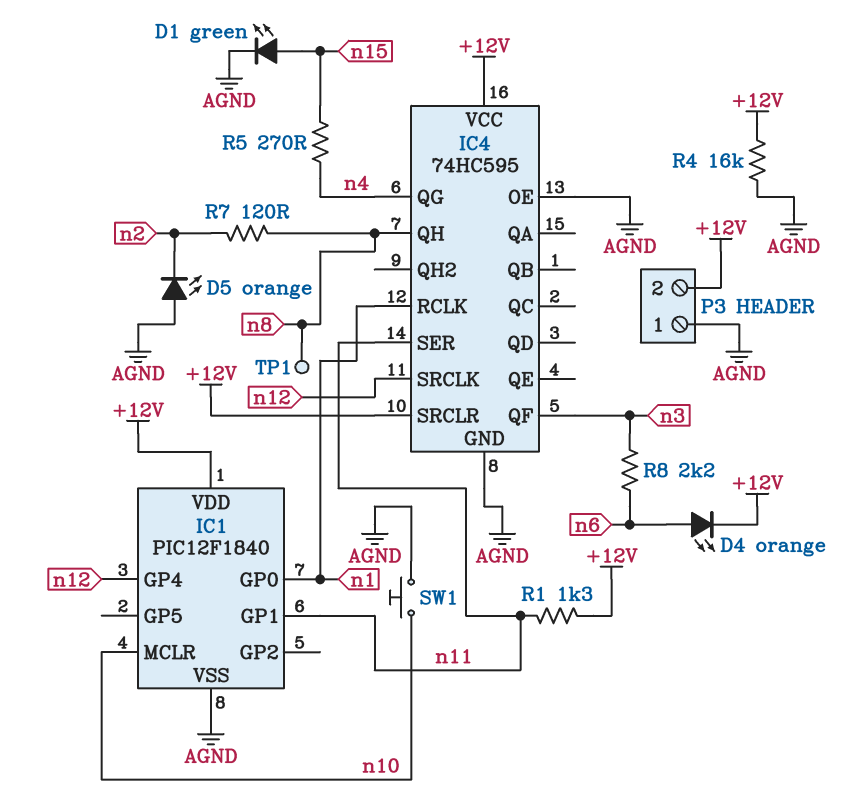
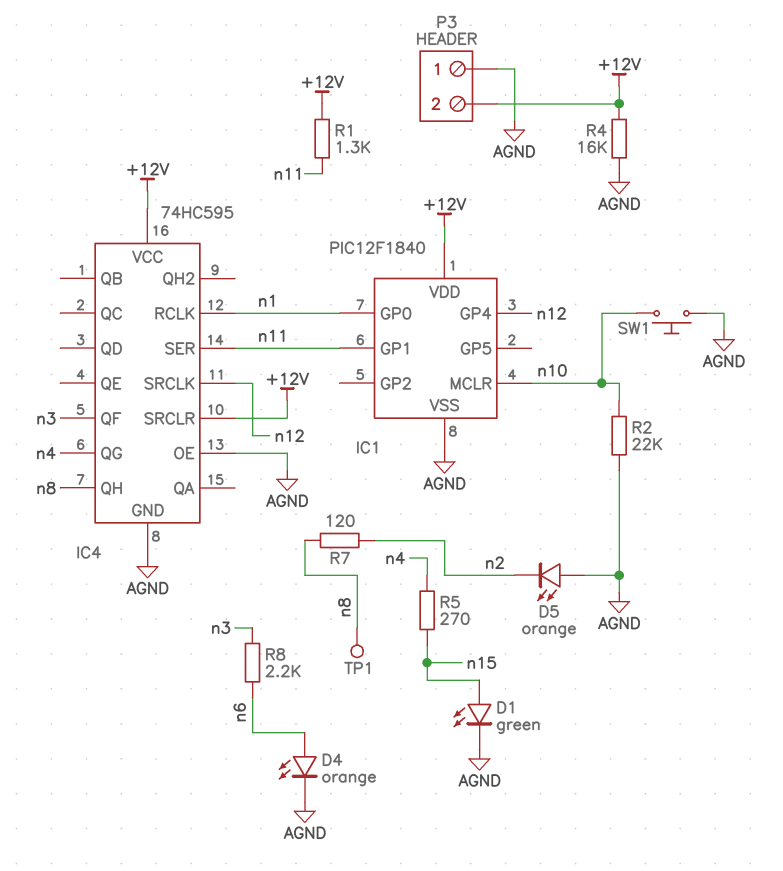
D4: LED orange (A n6, K +12V) -> LED orange (A n6, K AGND)
R2: none -> 22k (AGND, n10)

